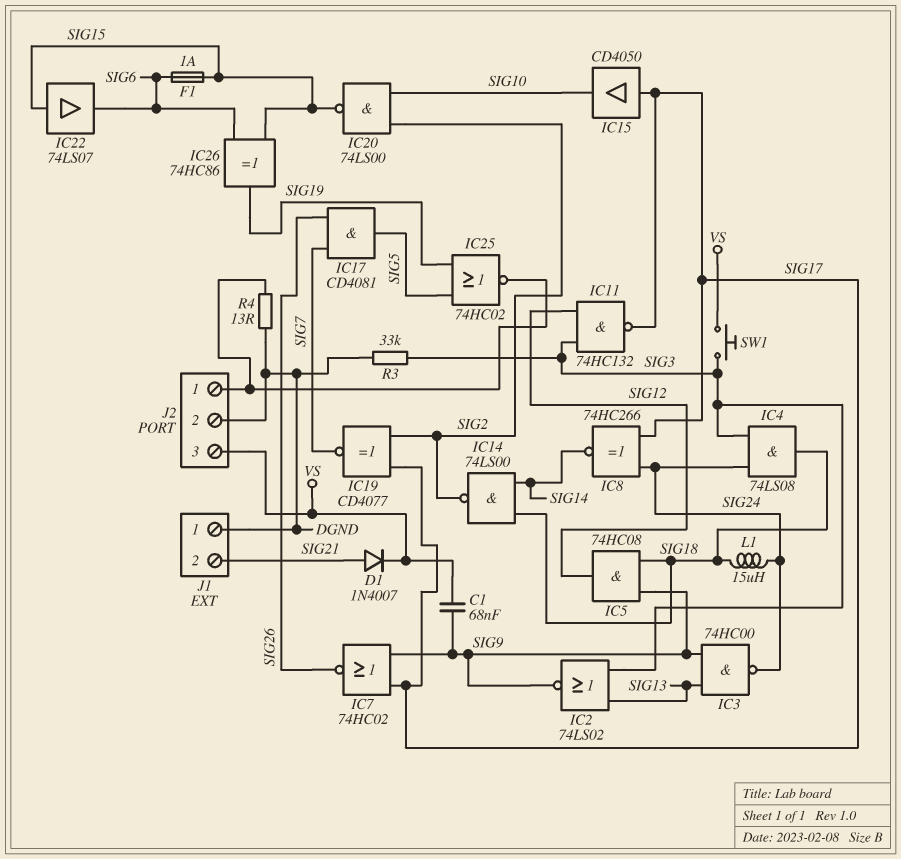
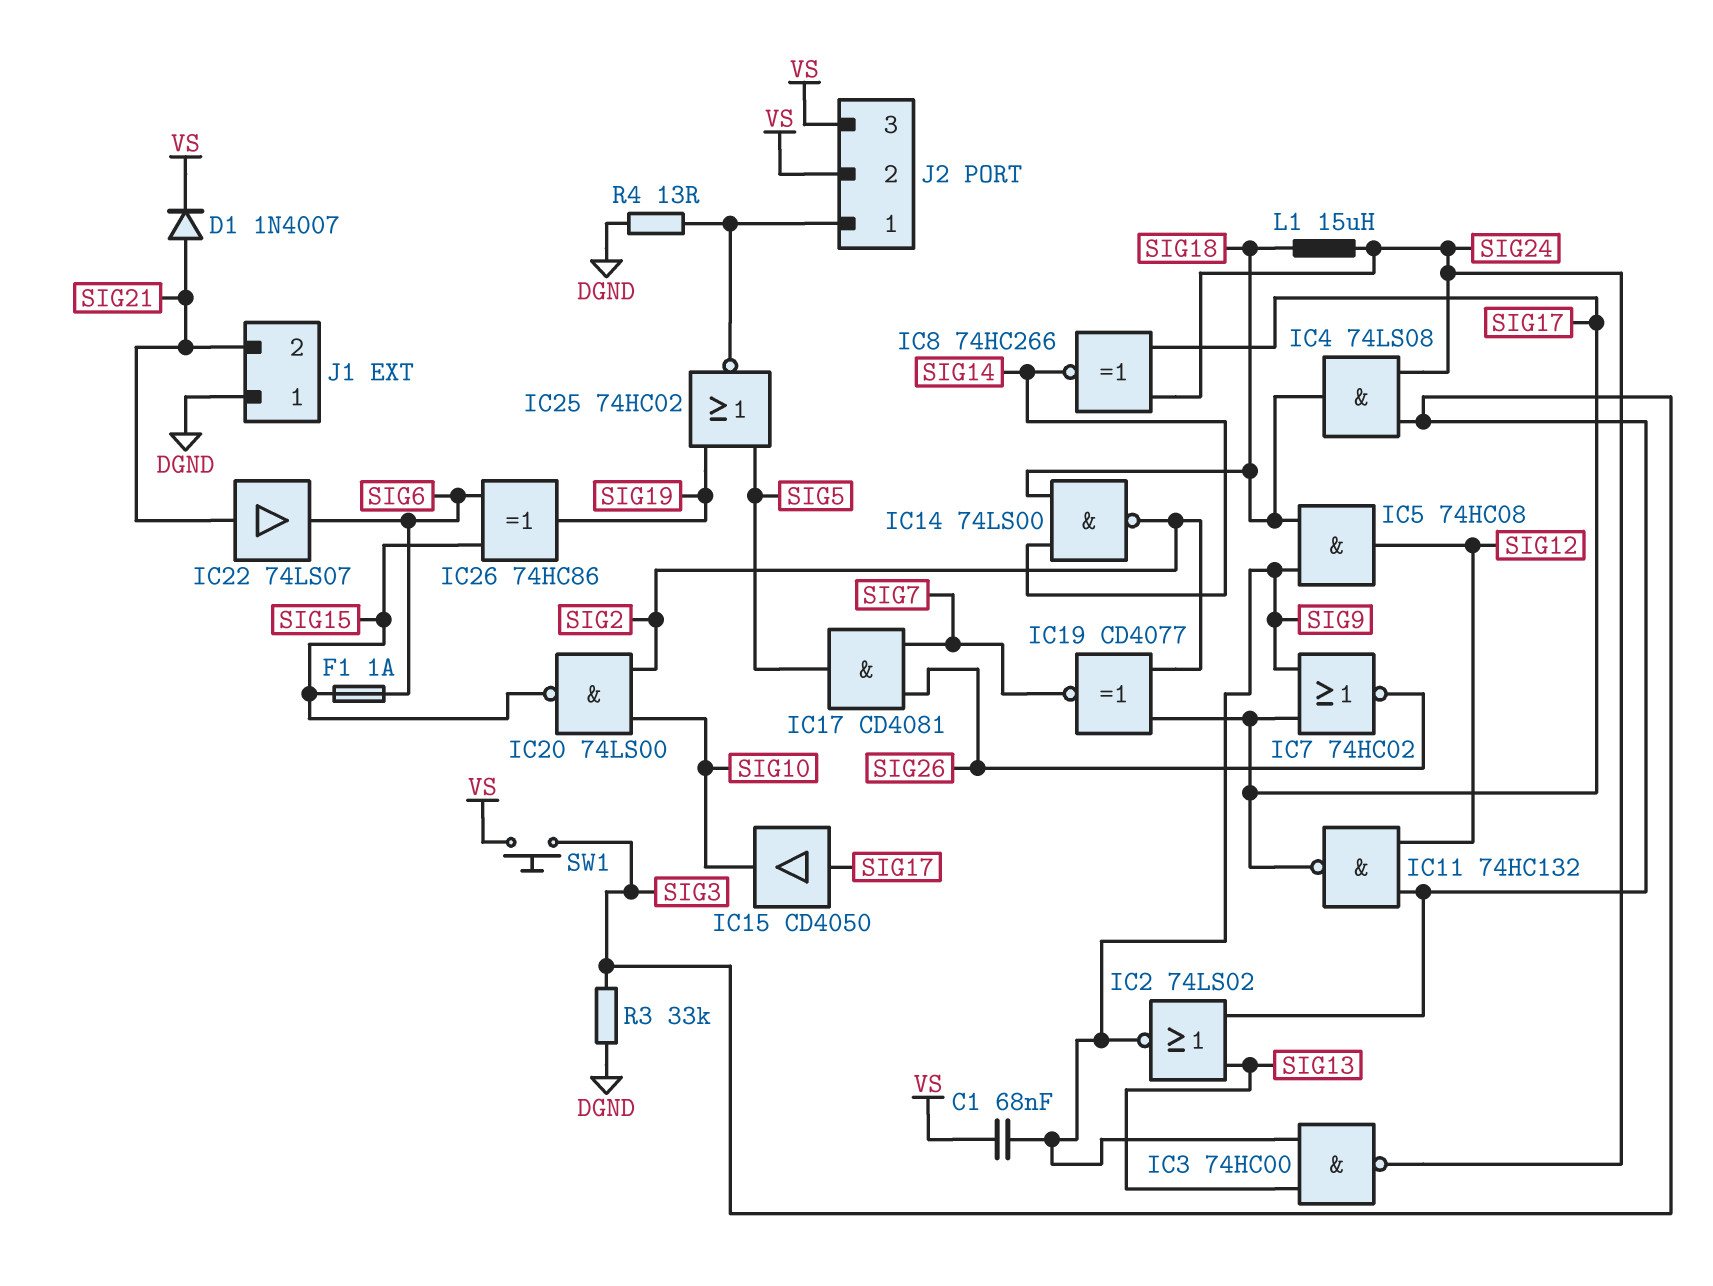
IC22: buffer 74LS07 (in SIG15, out SIG6) -> buffer 74LS07 (in SIG21, out SIG6)
J2 pin 2: DGND -> VS

